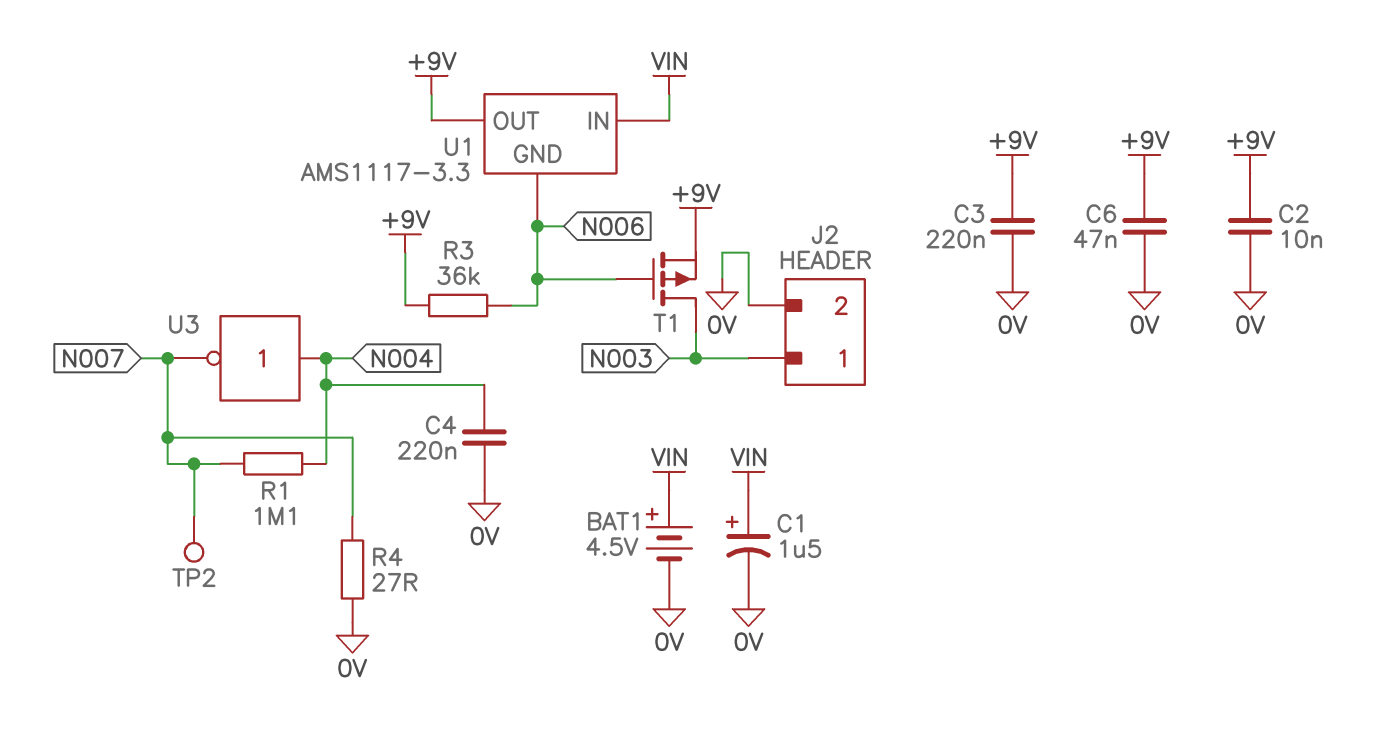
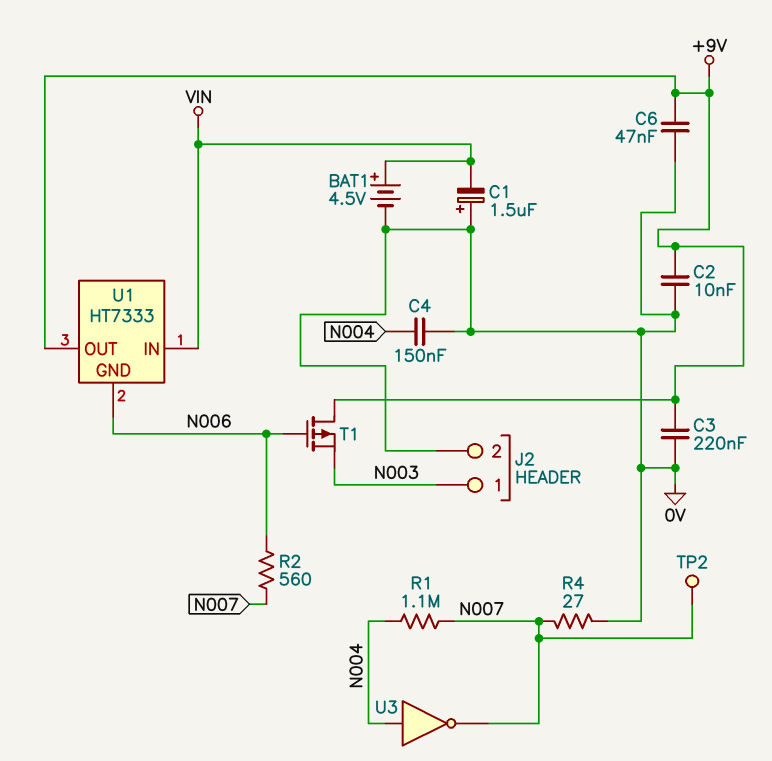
C1: 1.5uF (plus VIN, minus 0V) -> 1.5uF (plus 0V, minus VIN)
C4: 220nF (0V, N004) -> 150nF (0V, N004)
R2: none -> 560 (N006, N007)
R3: 36k (+9V, N006) -> none
T1: PMOS (G N006, D N003, S +9V) -> PMOS (G N006, D +9V, S N003)
U1: AMS1117-3.3 -> HT7333

